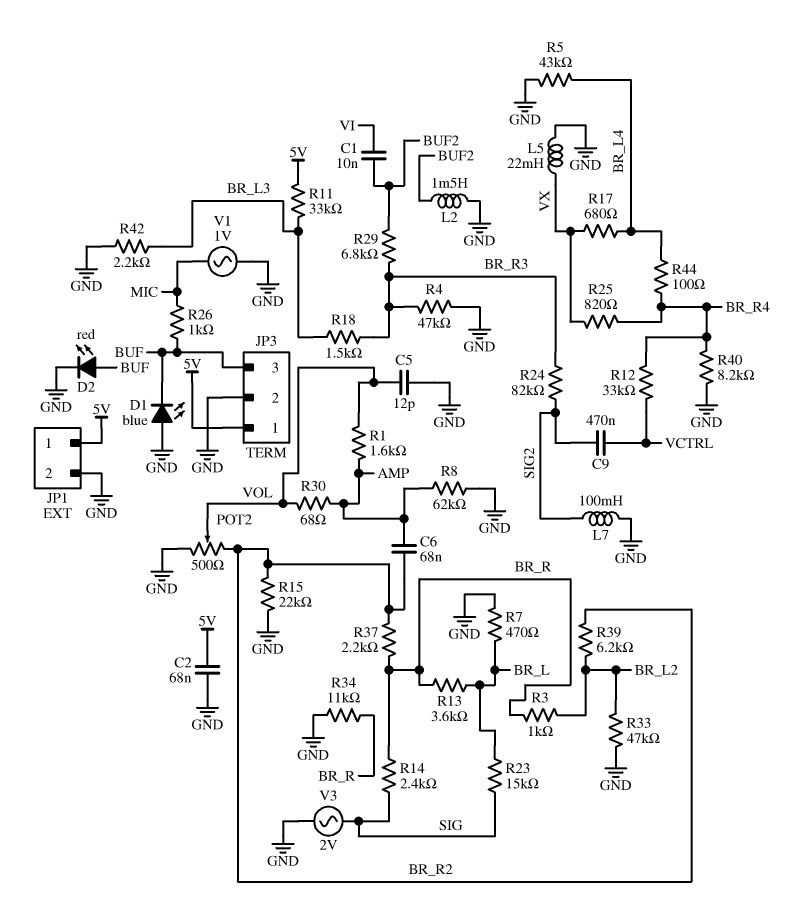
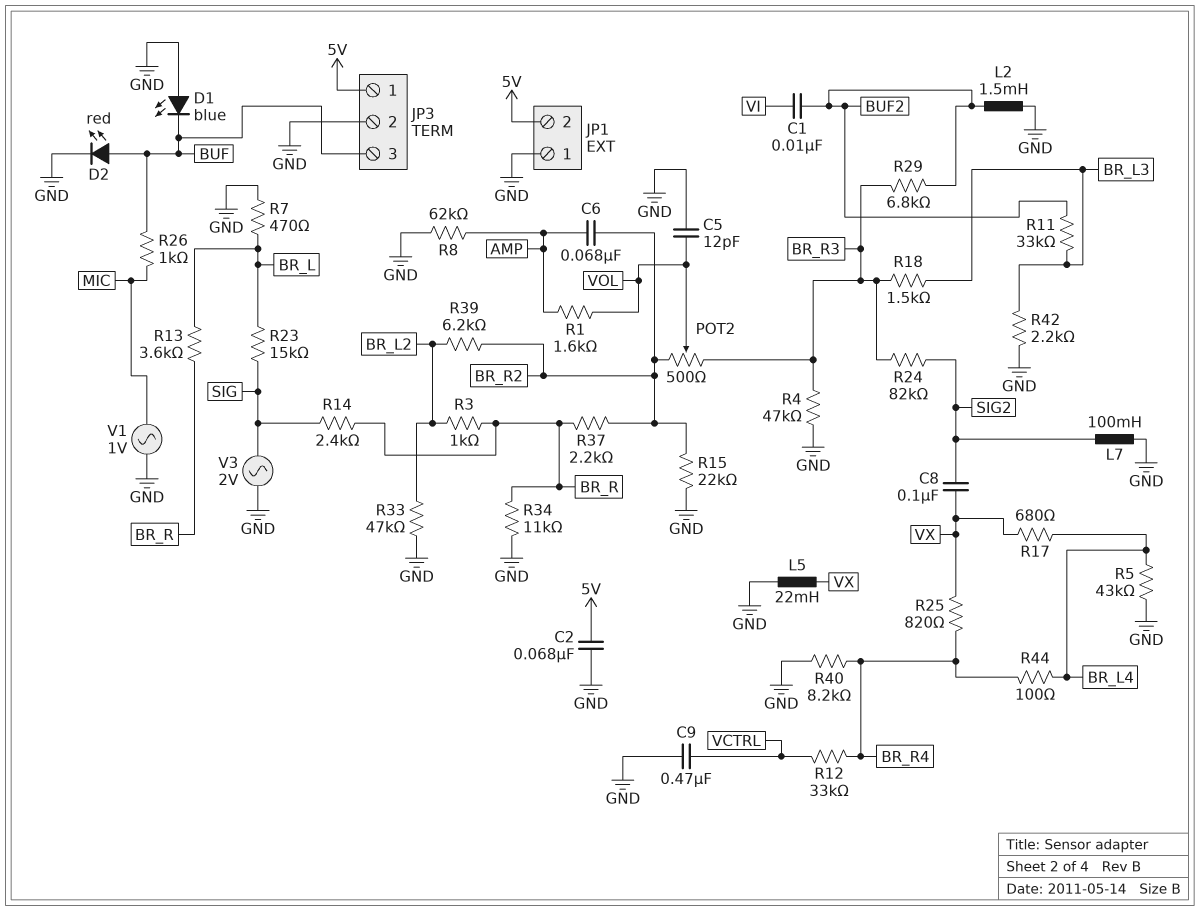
C8: none -> 100nF (SIG2, VX)
C9: 470nF (SIG2, VCTRL) -> 470nF (GND, VCTRL)
JP1 pin 1: 5V -> GND
JP1 pin 2: GND -> 5V
POT2: 500 (BR_R2, GND, wiper VOL) -> 500 (BR_R2, BR_R3, wiper VOL)
R11: 33k (5V, BR_L3) -> 33k (BR_L3, BUF2)
R30: 68 (AMP, VOL) -> none

